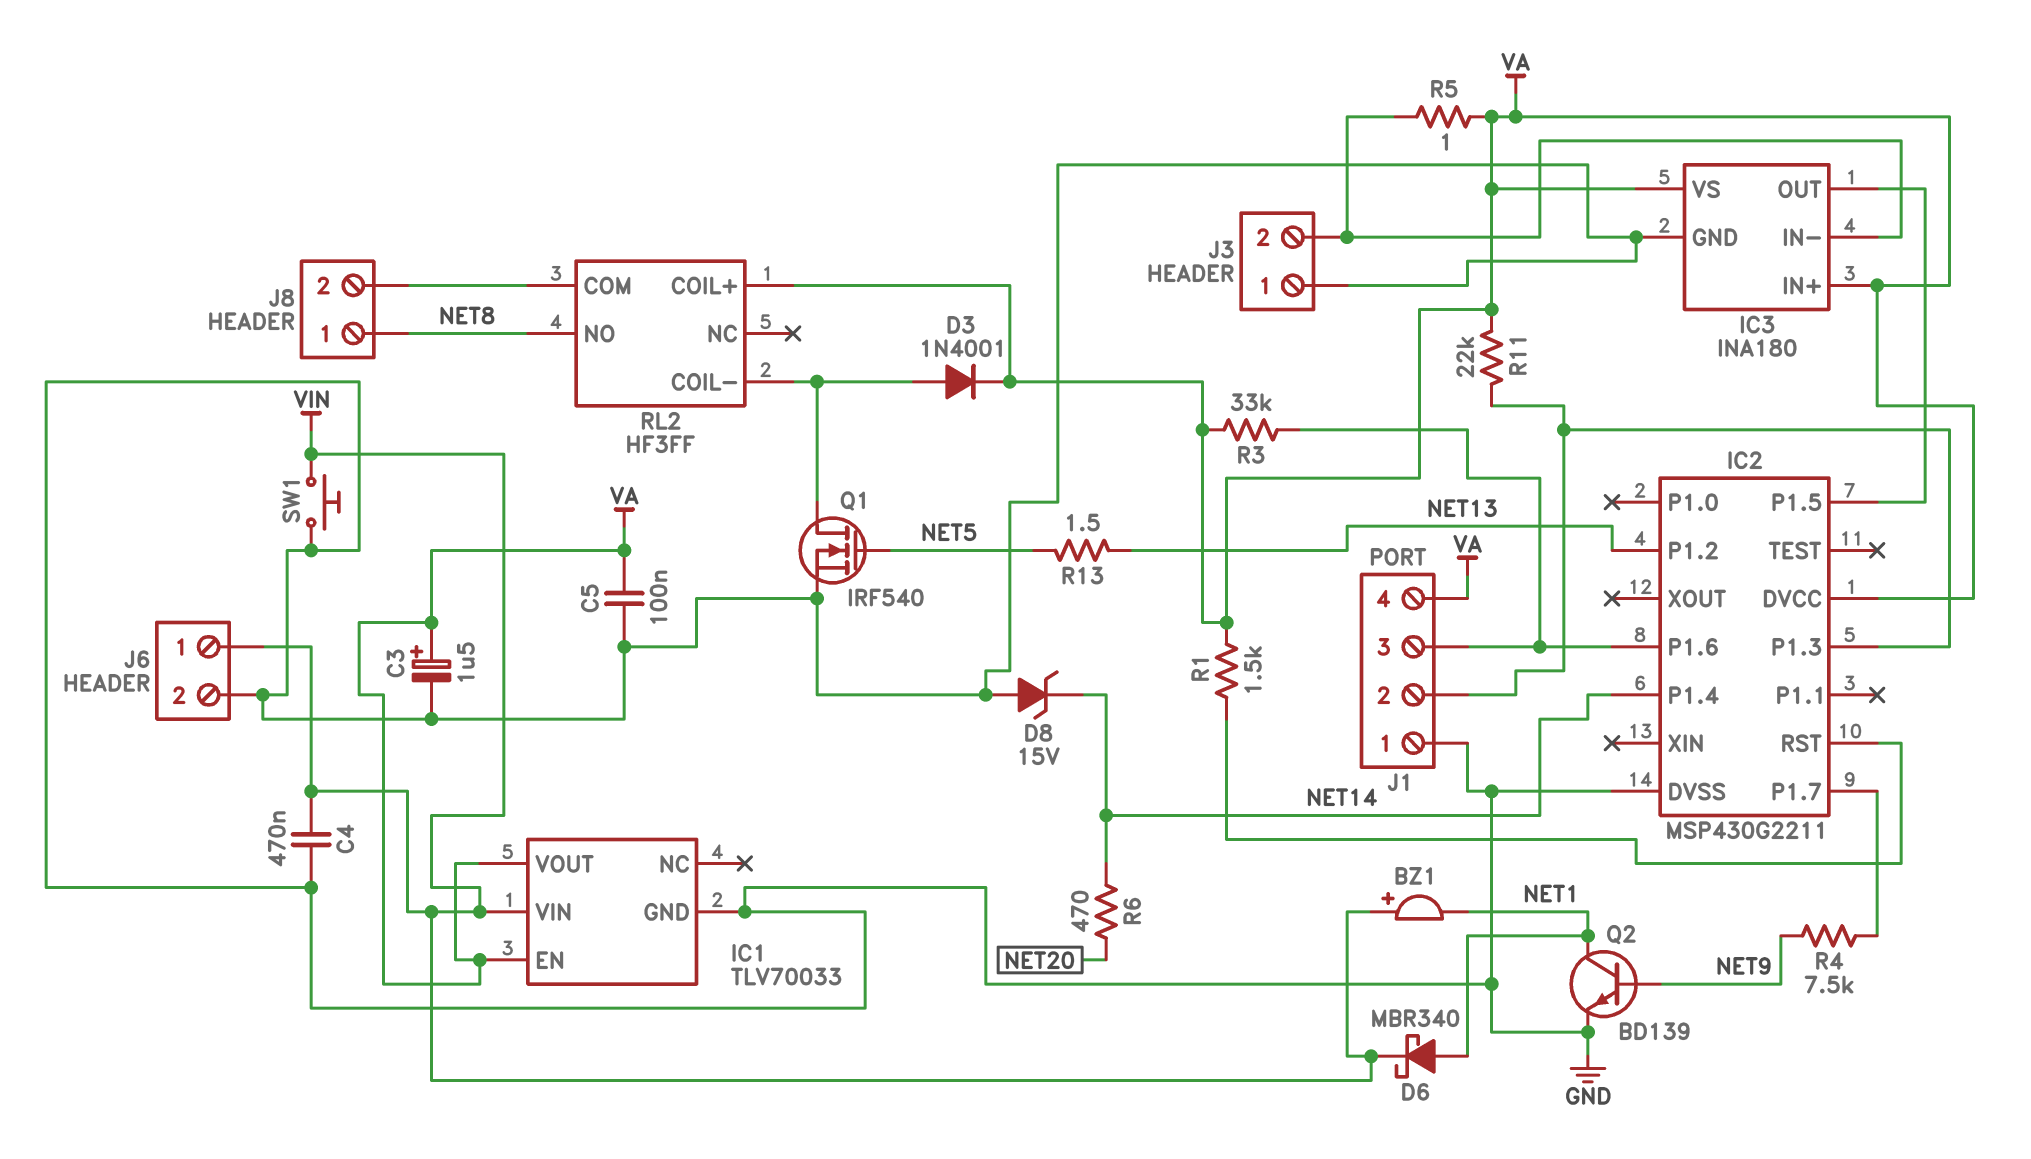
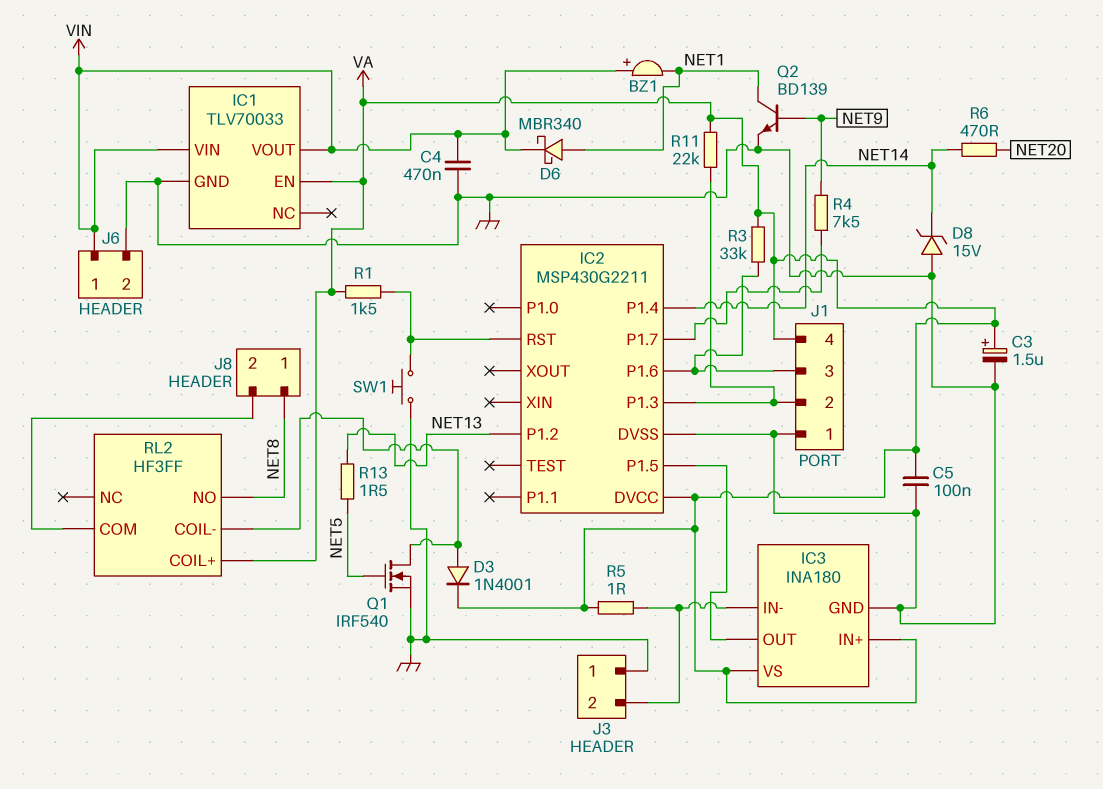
IC1 pin VOUT: VA -> VIN
SW1: button (GND, VIN) -> button (GND, IC2/RST)

